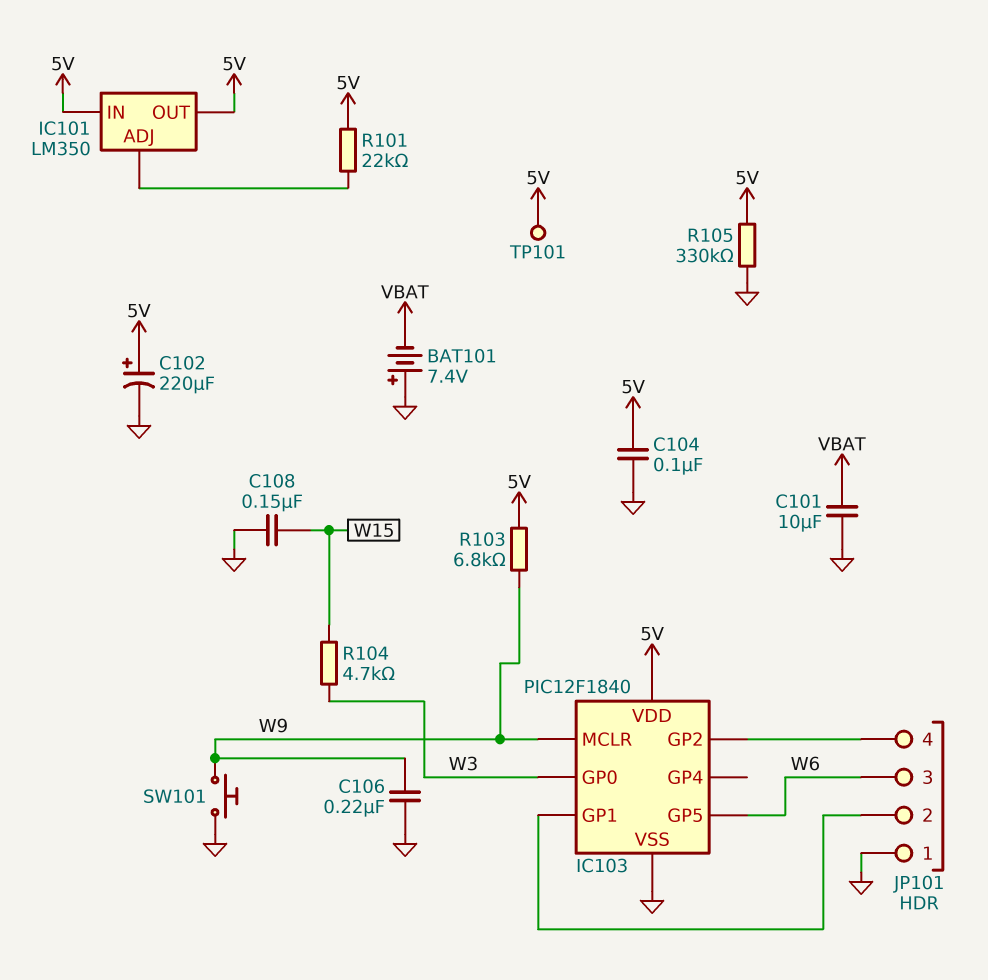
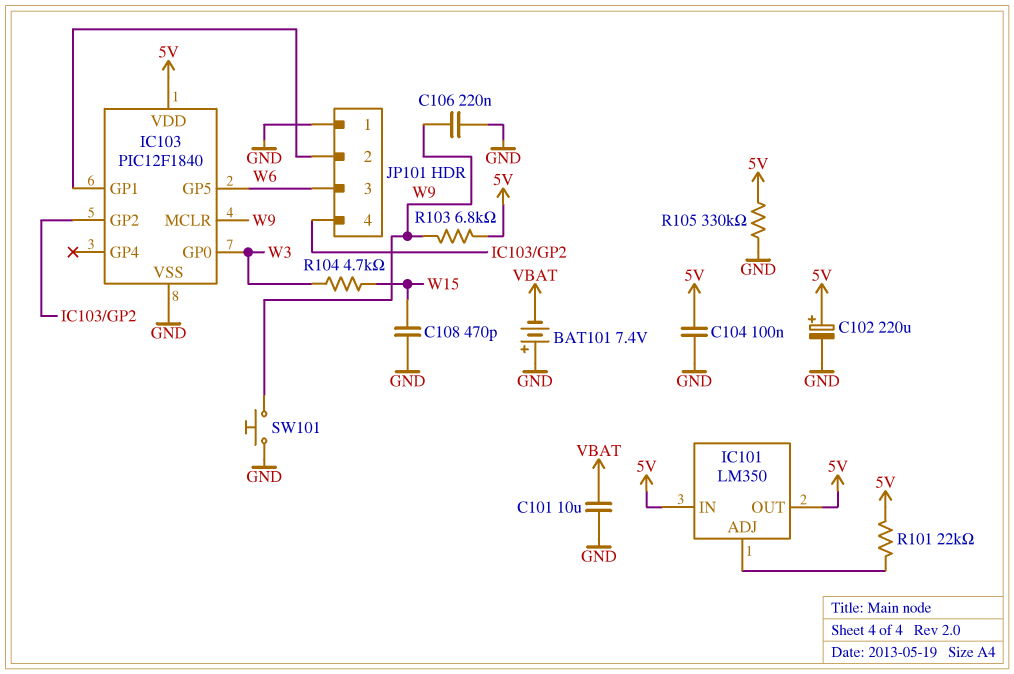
C108: 150nF (GND, W15) -> 470pF (GND, W15)
TP101: test point (5V) -> none

